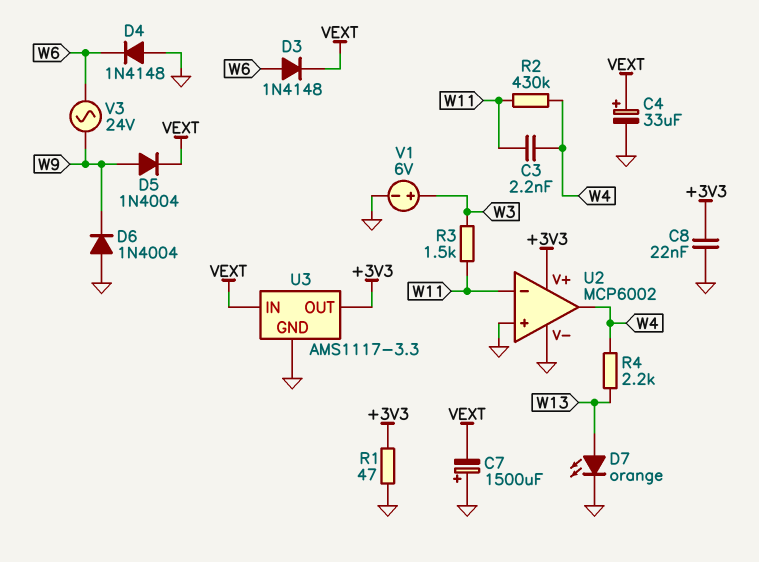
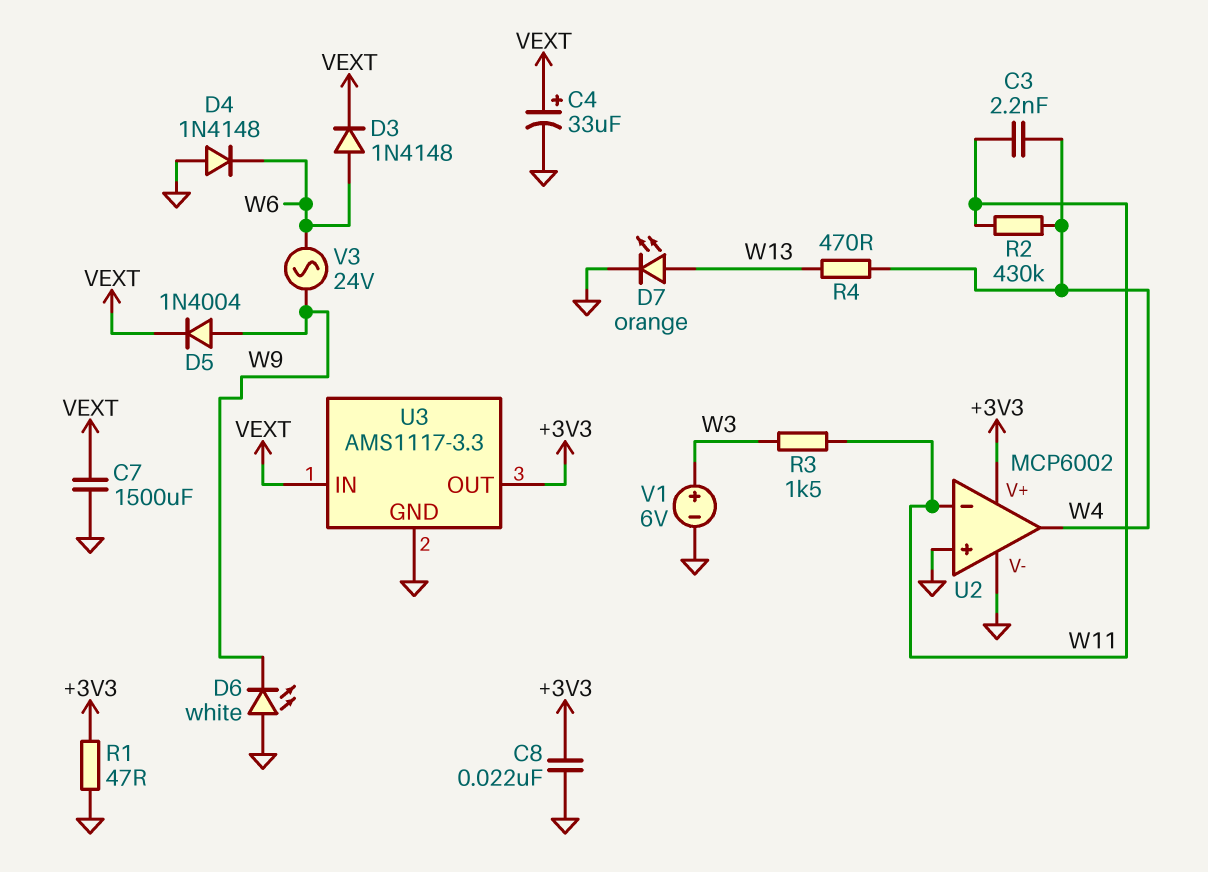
C7: 1500uF (plus GND, minus VEXT) -> 1500uF (GND, VEXT)
D6: diode 1N4004 (A GND, K W9) -> LED white (A GND, K W9)
R4: 2.2k (W4, W13) -> 470 (W4, W13)

